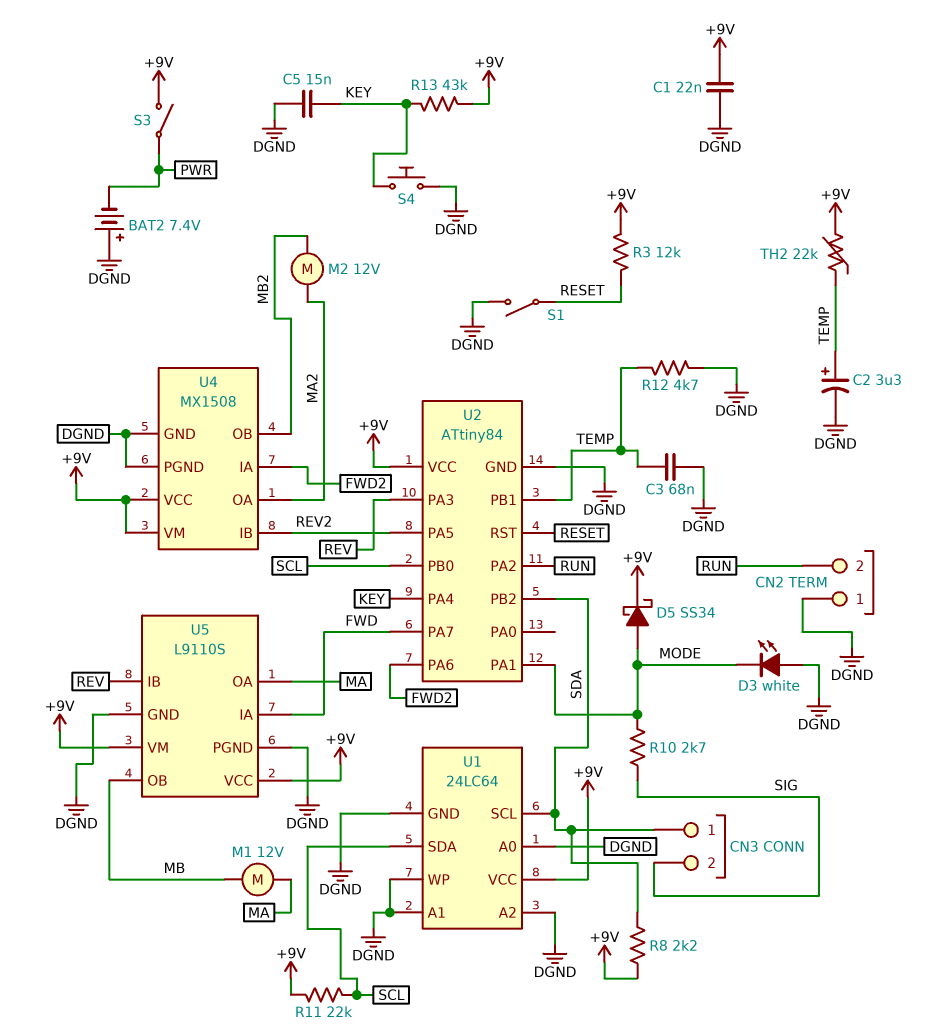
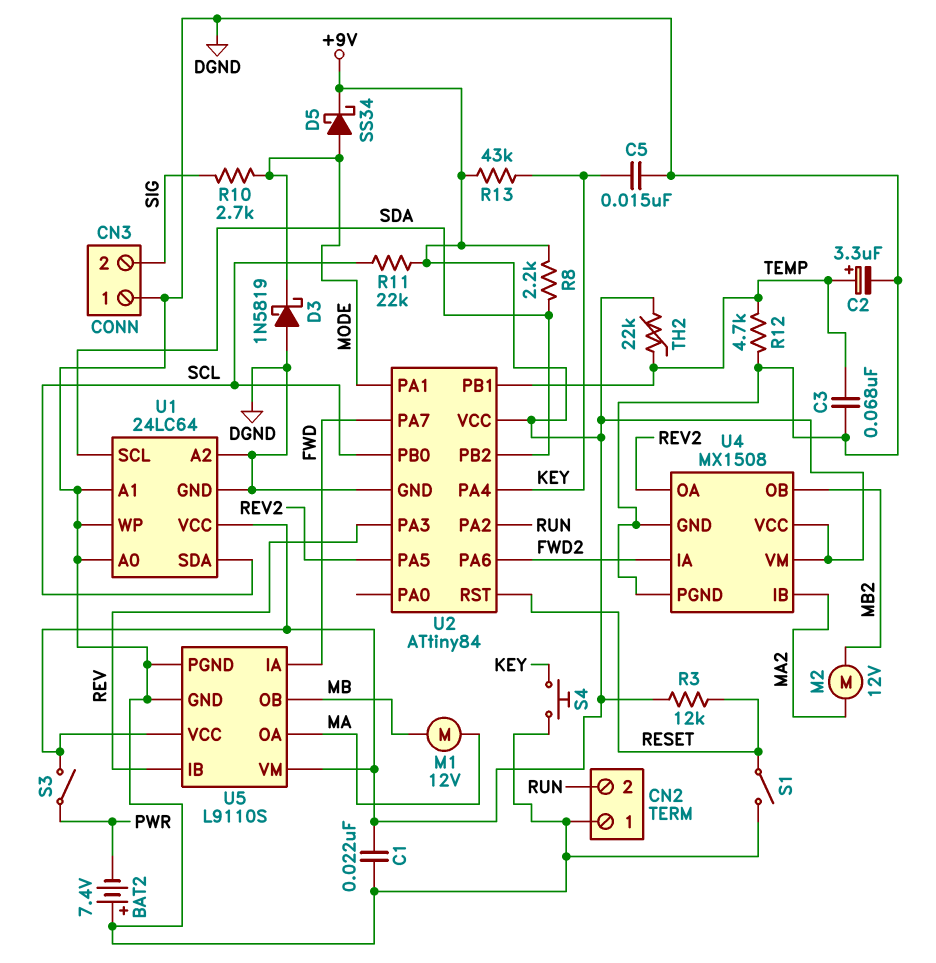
CN3 pin 1: SDA -> DGND
D3: LED white (A DGND, K MODE) -> schottky 1N5819 (A DGND, K MODE)
U4 pin IB: REV2 -> MA2
U4 pin OA: MA2 -> REV2

